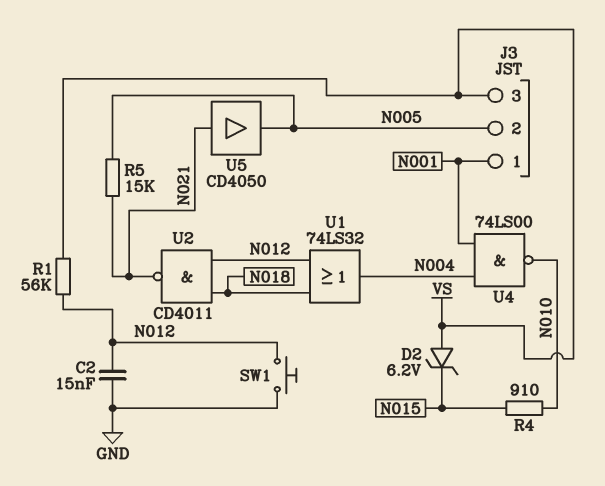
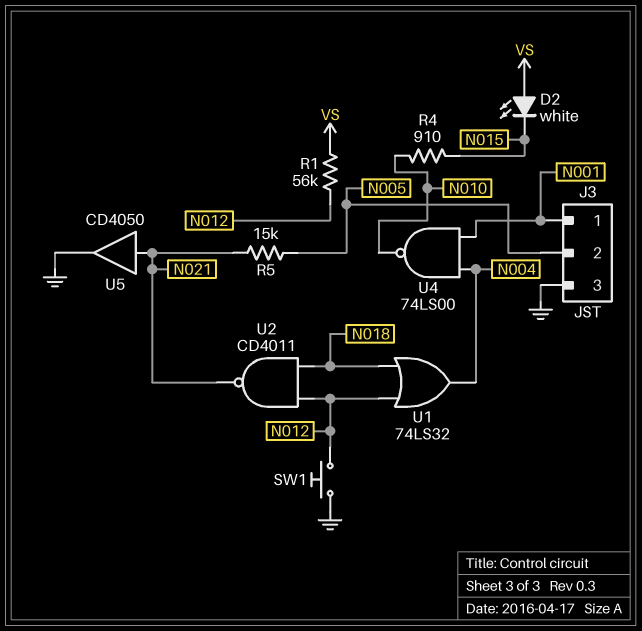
C2: 15nF (GND, N012) -> none
D2: zener 6.2V (A VS, K N015) -> LED white (A VS, K N015)
J3 pin 3: VS -> GND
U5: buffer CD4050 (in N021, out N005) -> buffer CD4050 (in N021, out GND)

